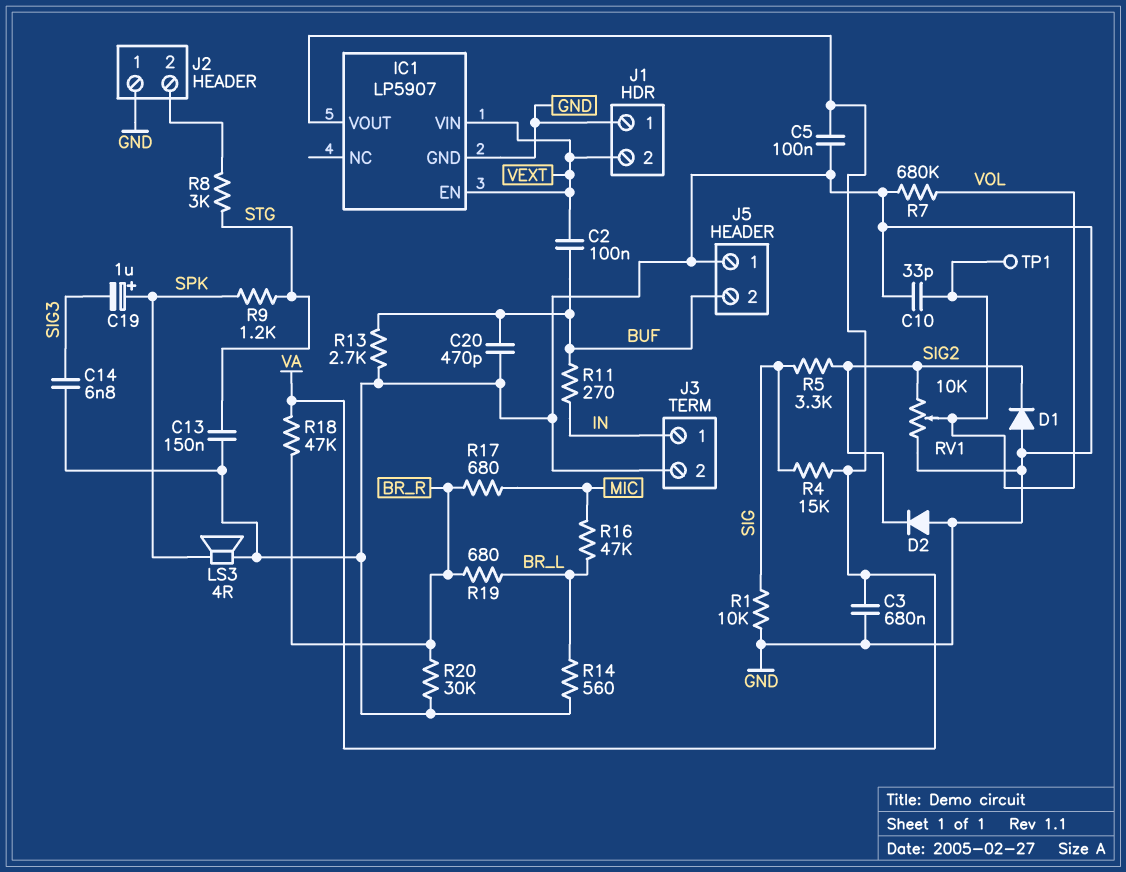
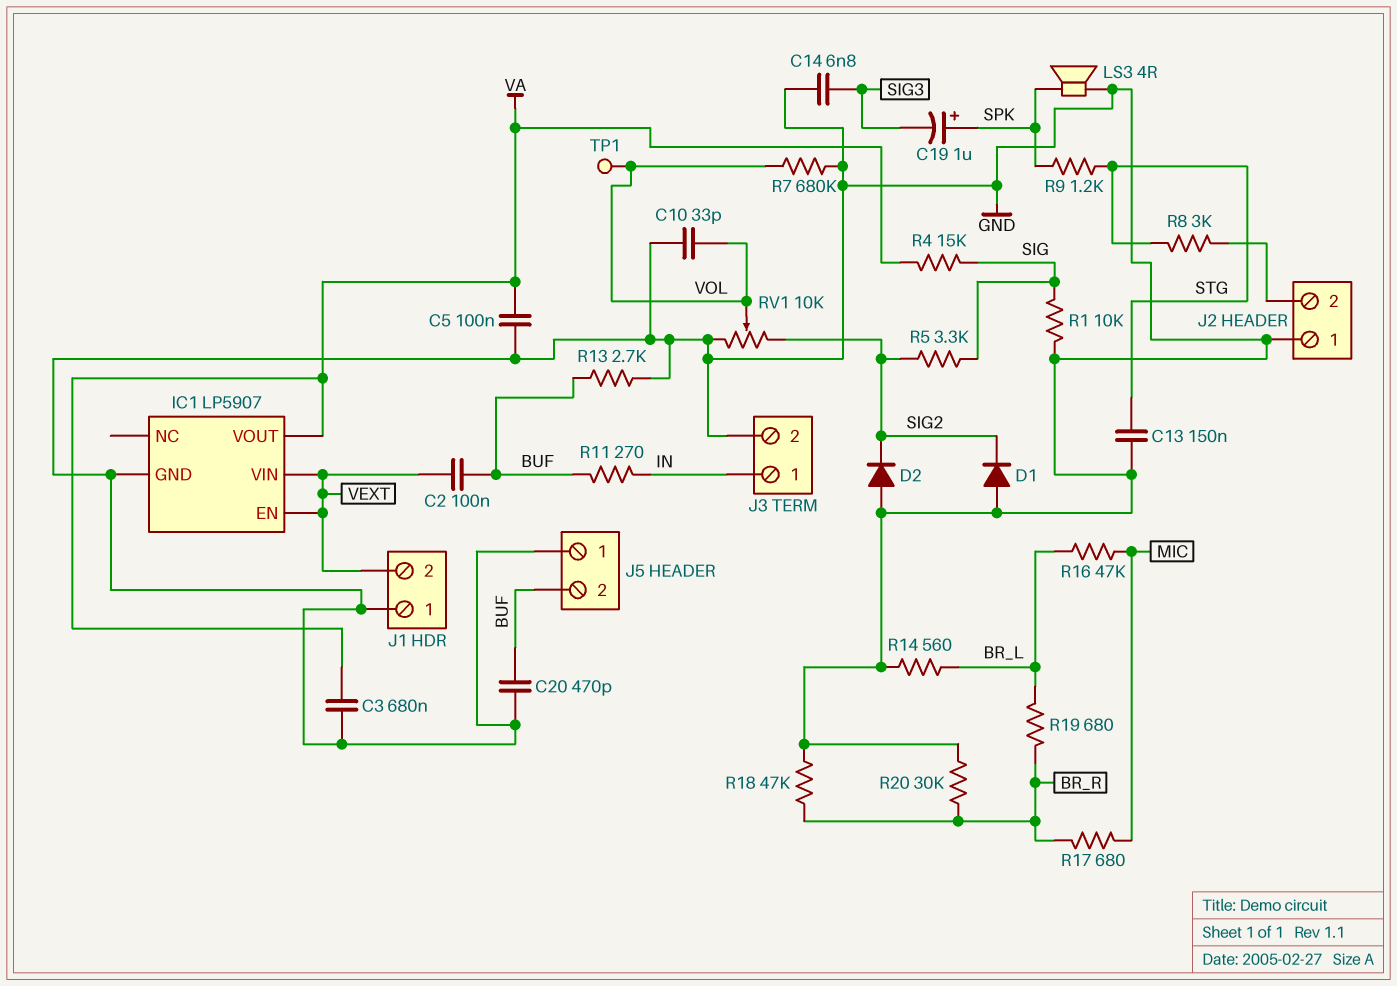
R18: 47k (BR_R, VA) -> 47k (BR_R, GND)

